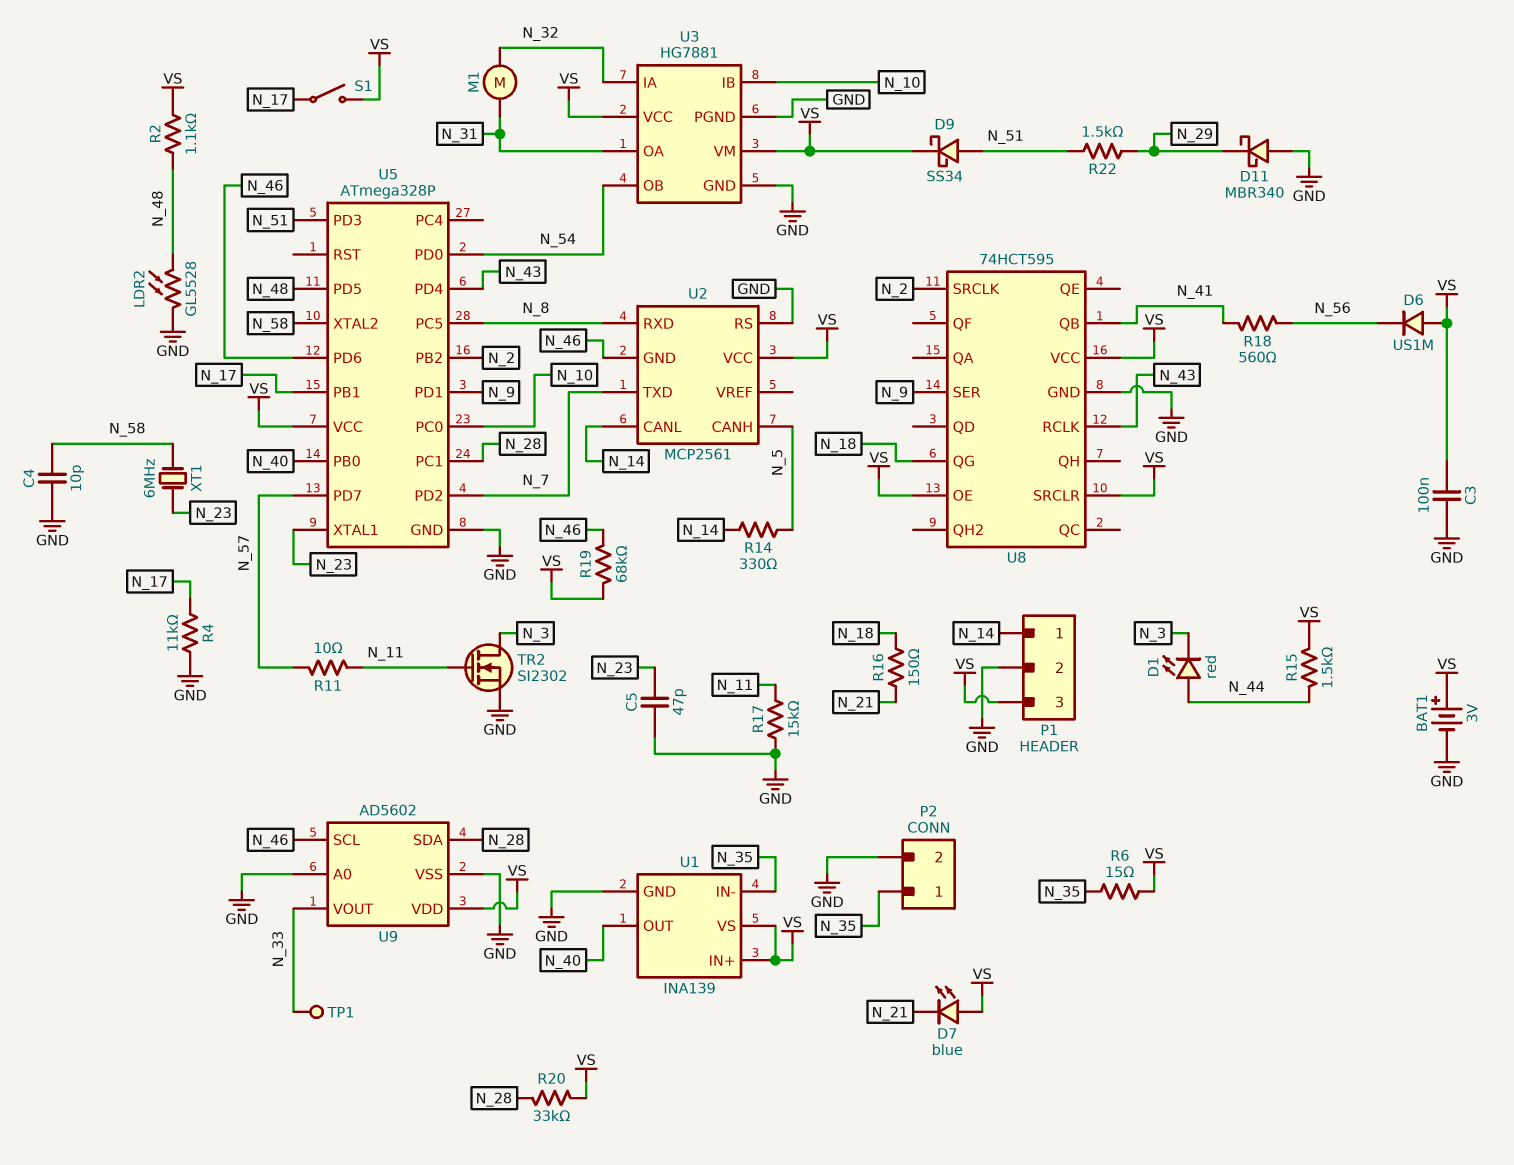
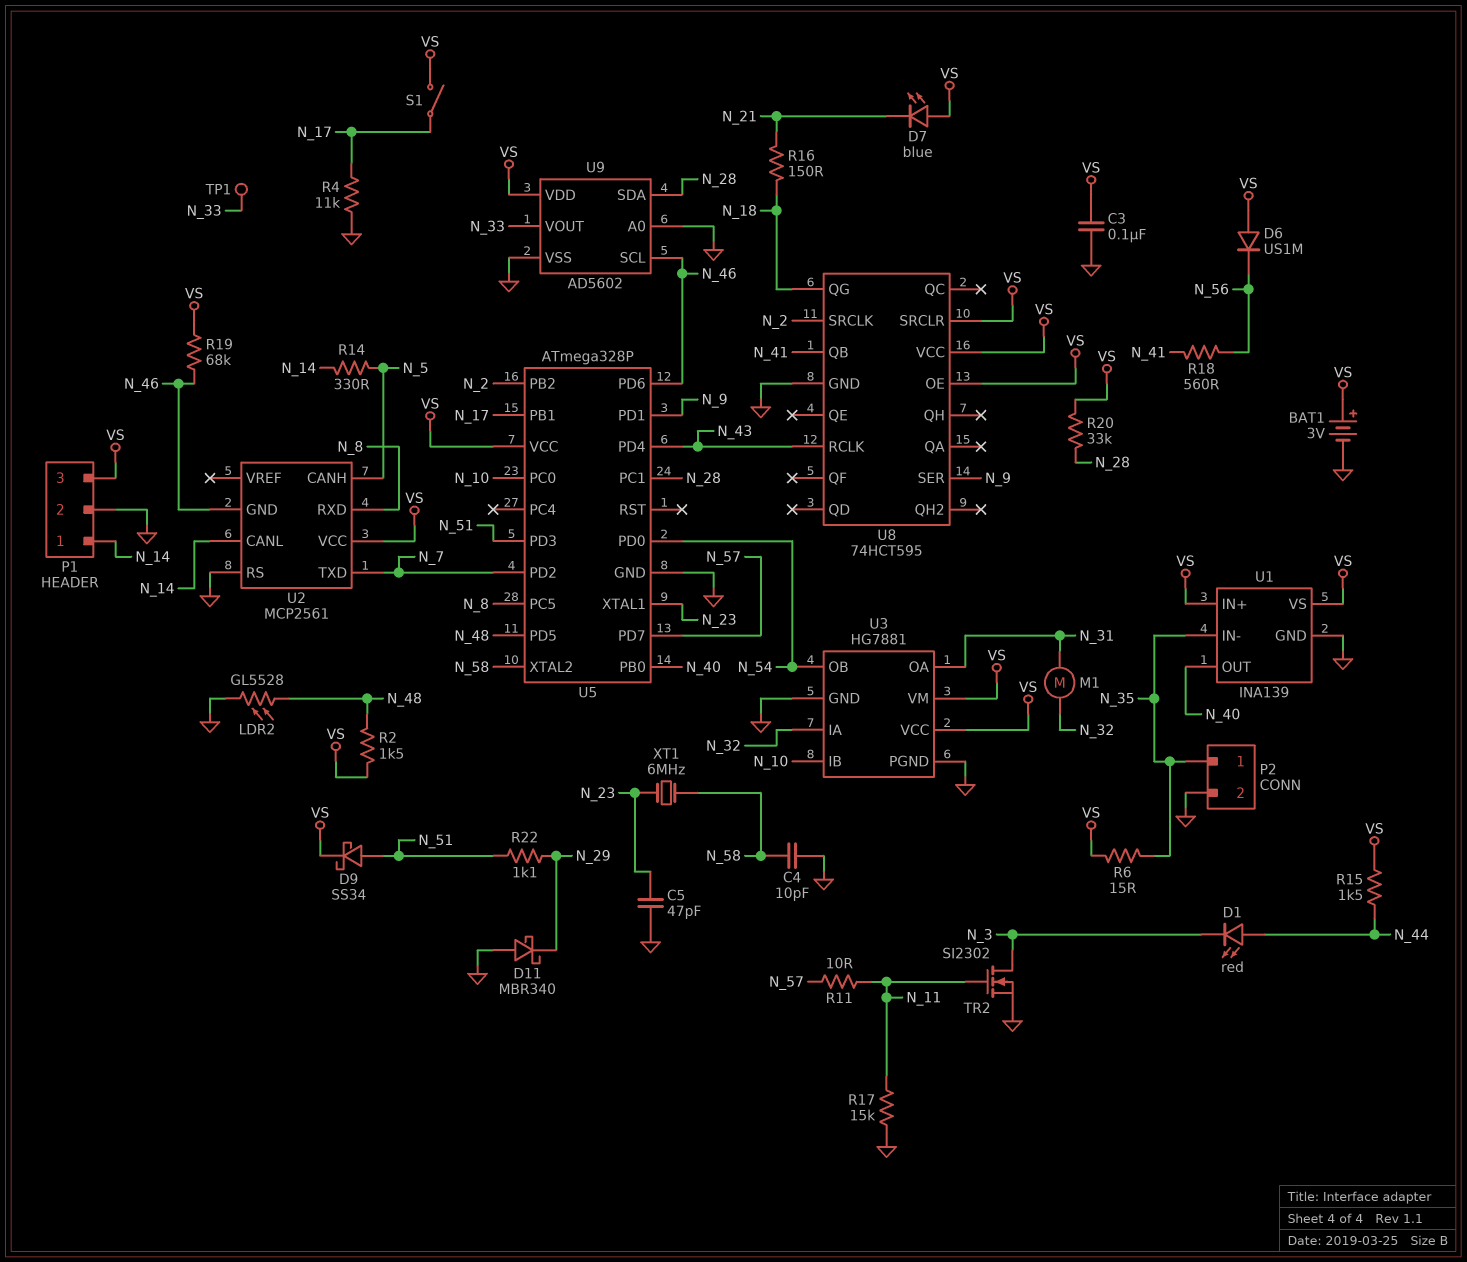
R2: 1.1k (N_48, VS) -> 1.5k (N_48, VS)
R22: 1.5k (N_29, N_51) -> 1.1k (N_29, N_51)

